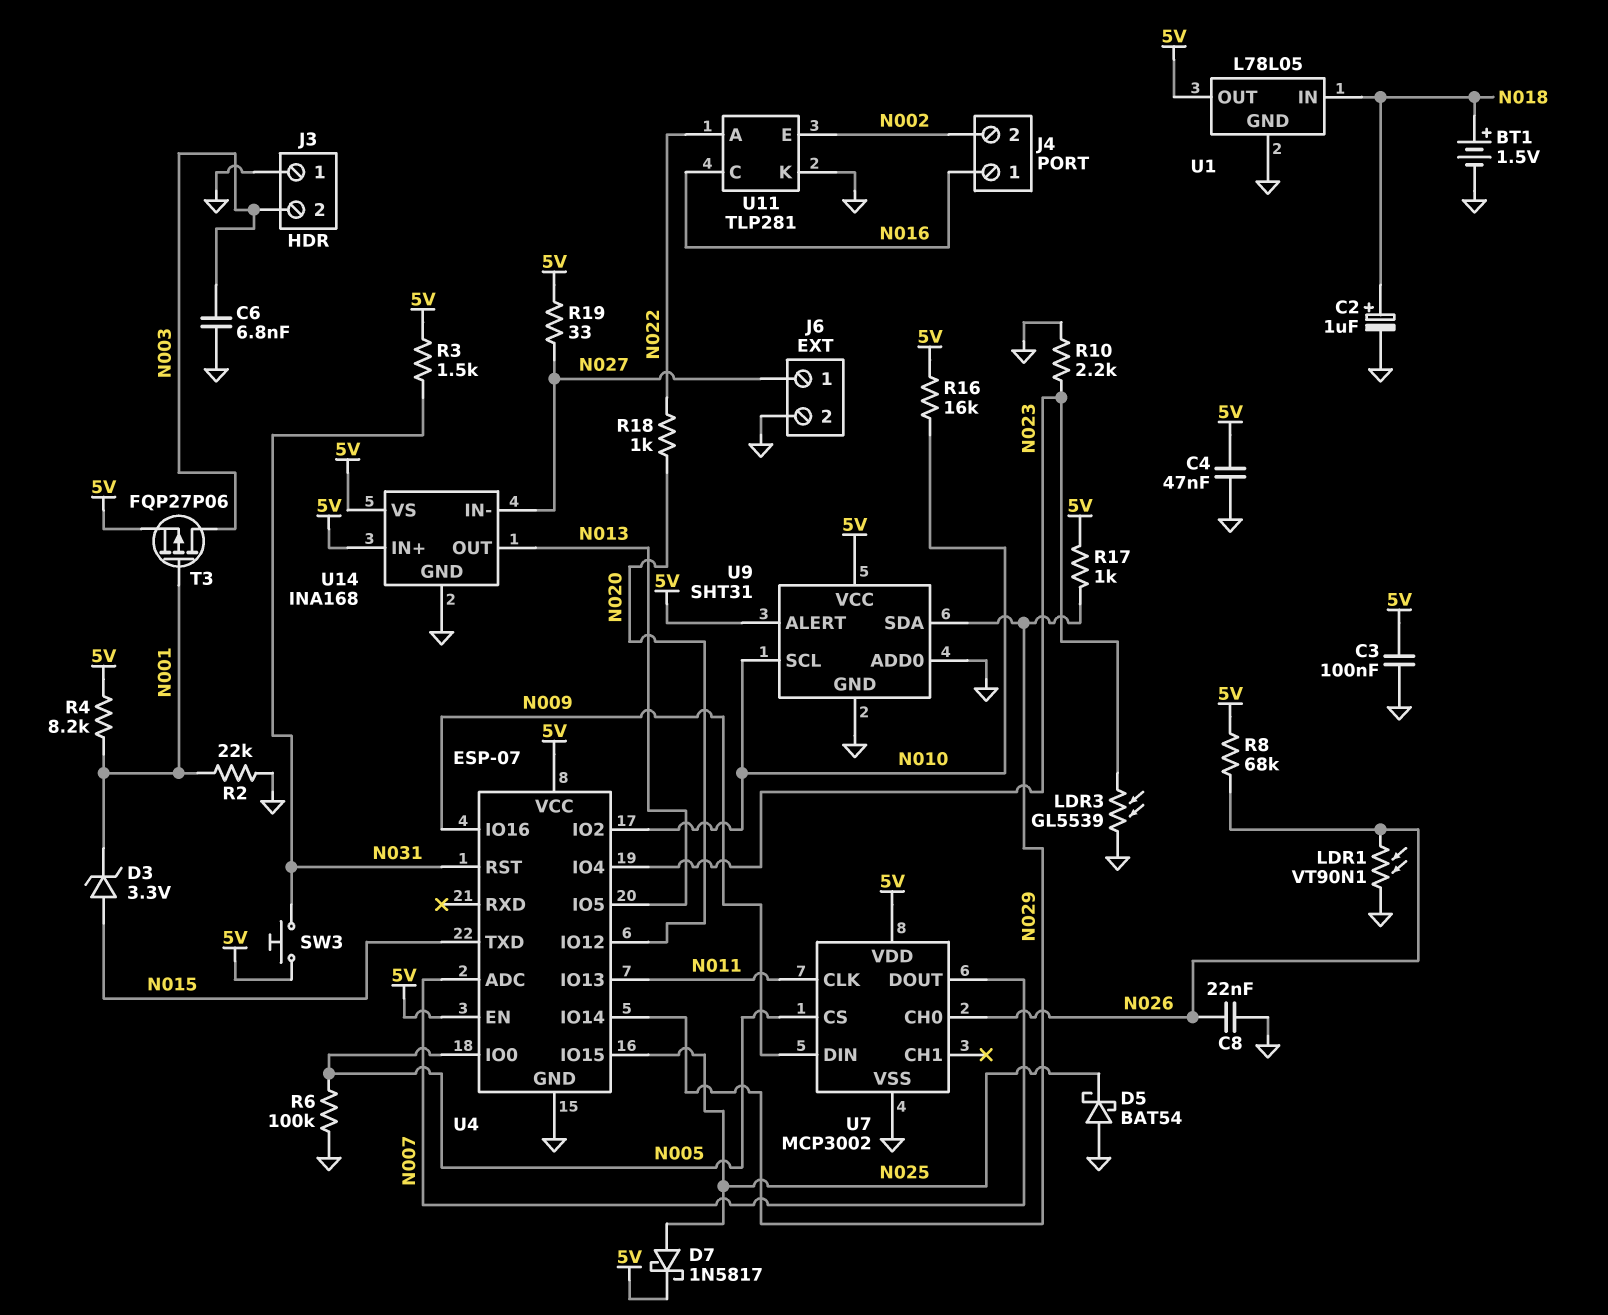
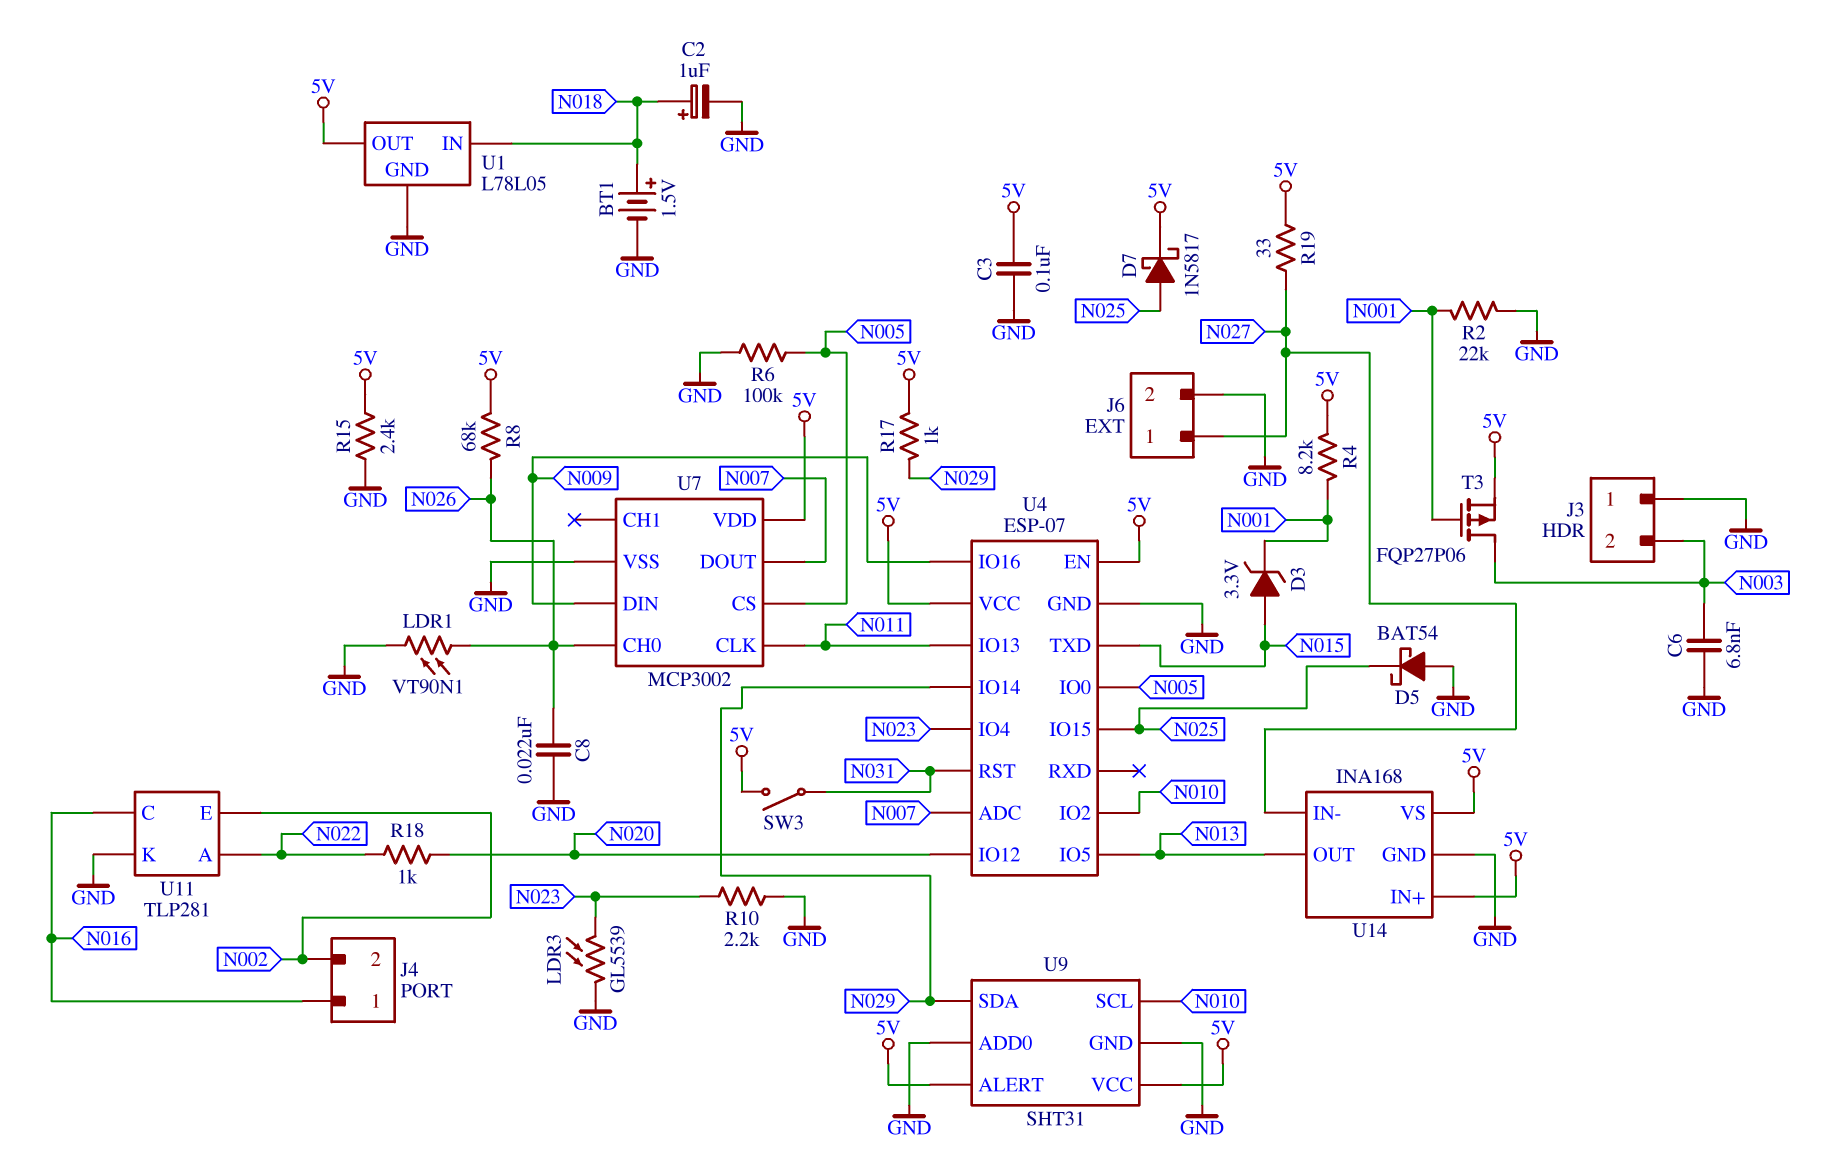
C4: 47nF (5V, GND) -> none
R3: 1.5k (5V, N031) -> none
R15: none -> 2.4k (5V, GND)
R16: 16k (5V, N010) -> none
SW3: button (5V, N031) -> switch (5V, N031)

